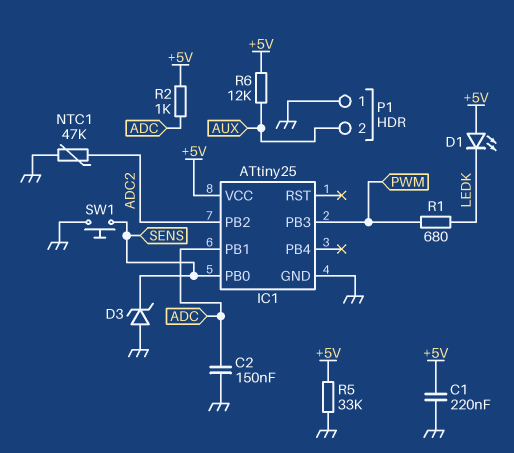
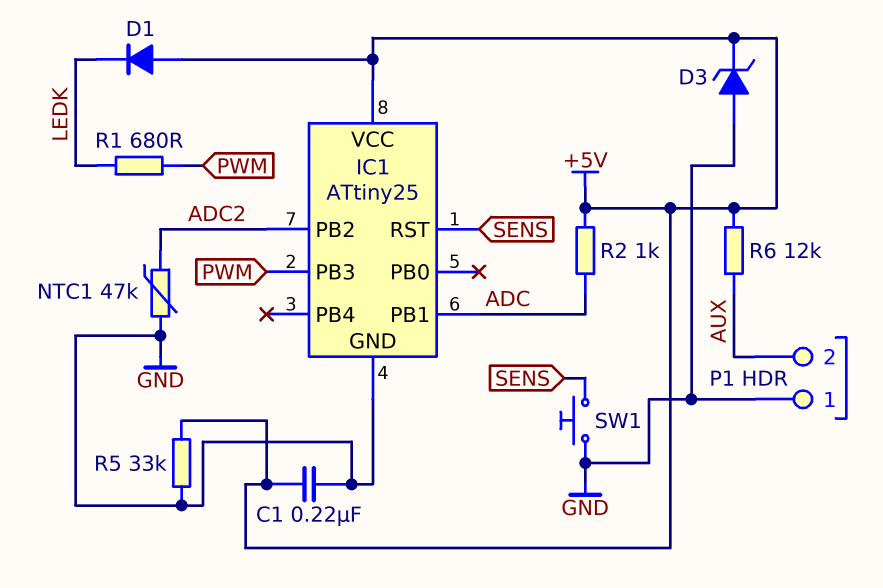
C2: 150nF (ADC, GND) -> none
D1: LED (A +5V, K LEDK) -> diode (A +5V, K LEDK)
D3: zener (A GND, K SENS) -> zener (A GND, K +5V)
IC1 pin PB0: SENS -> none
IC1 pin RST: none -> SENS

